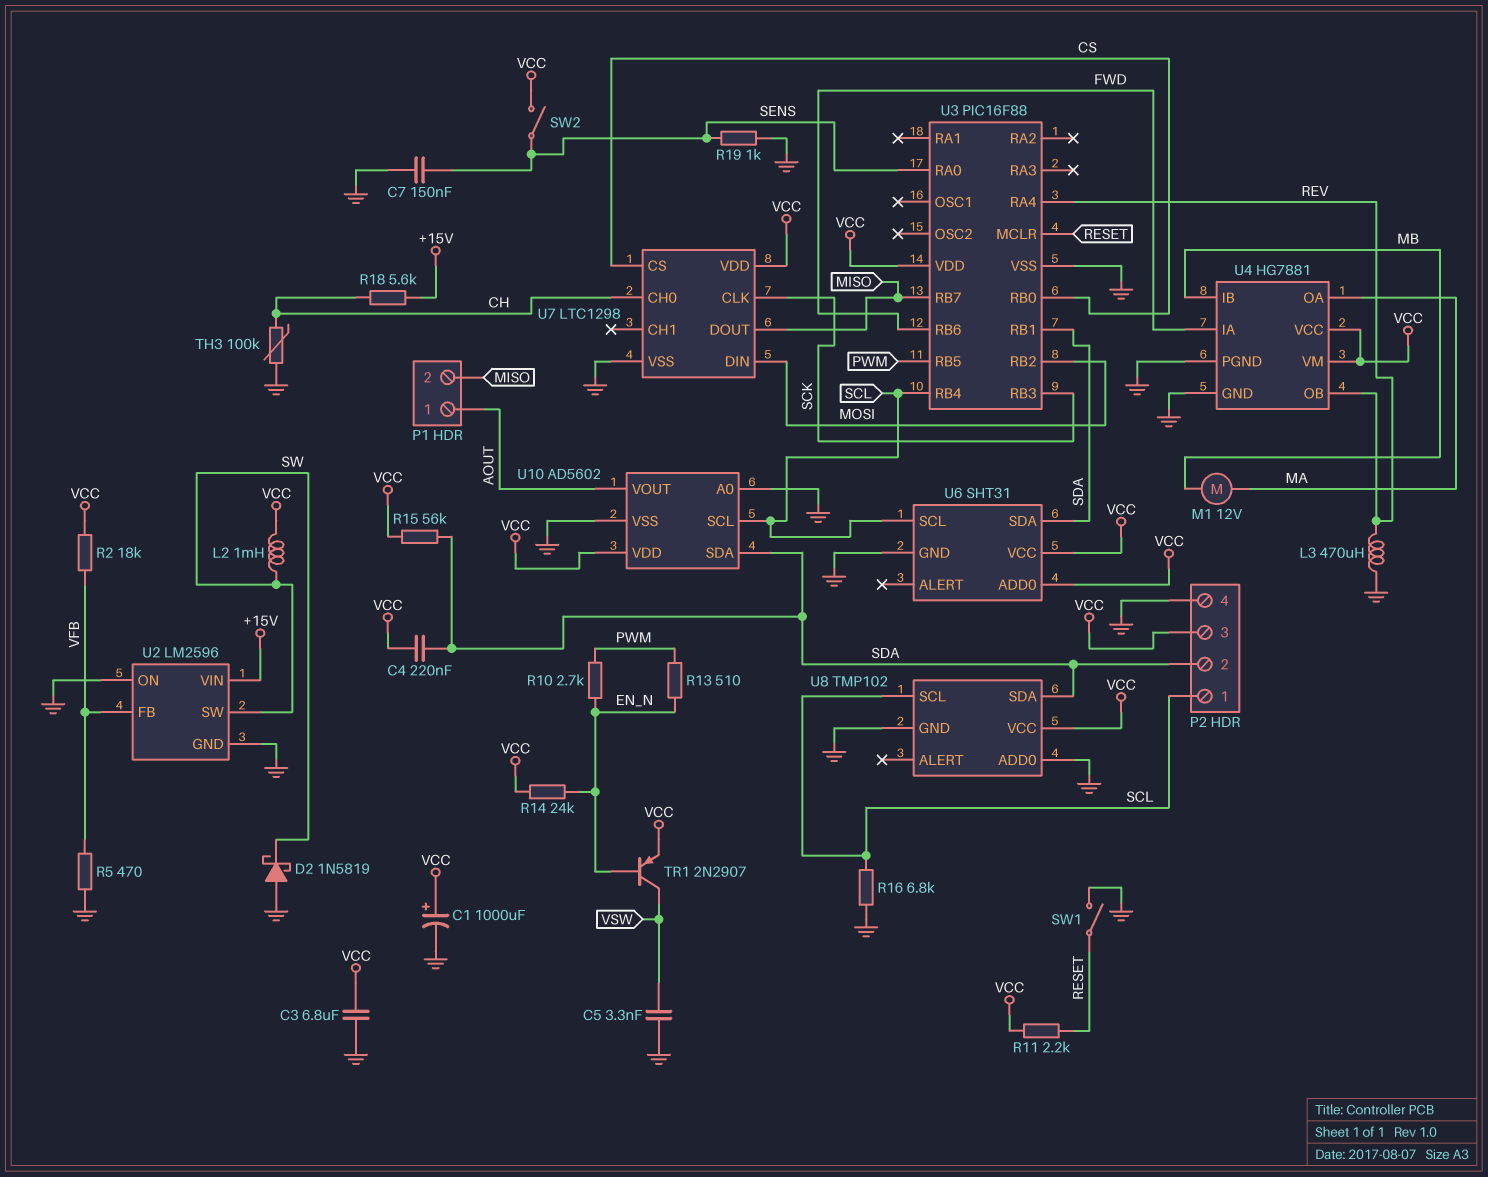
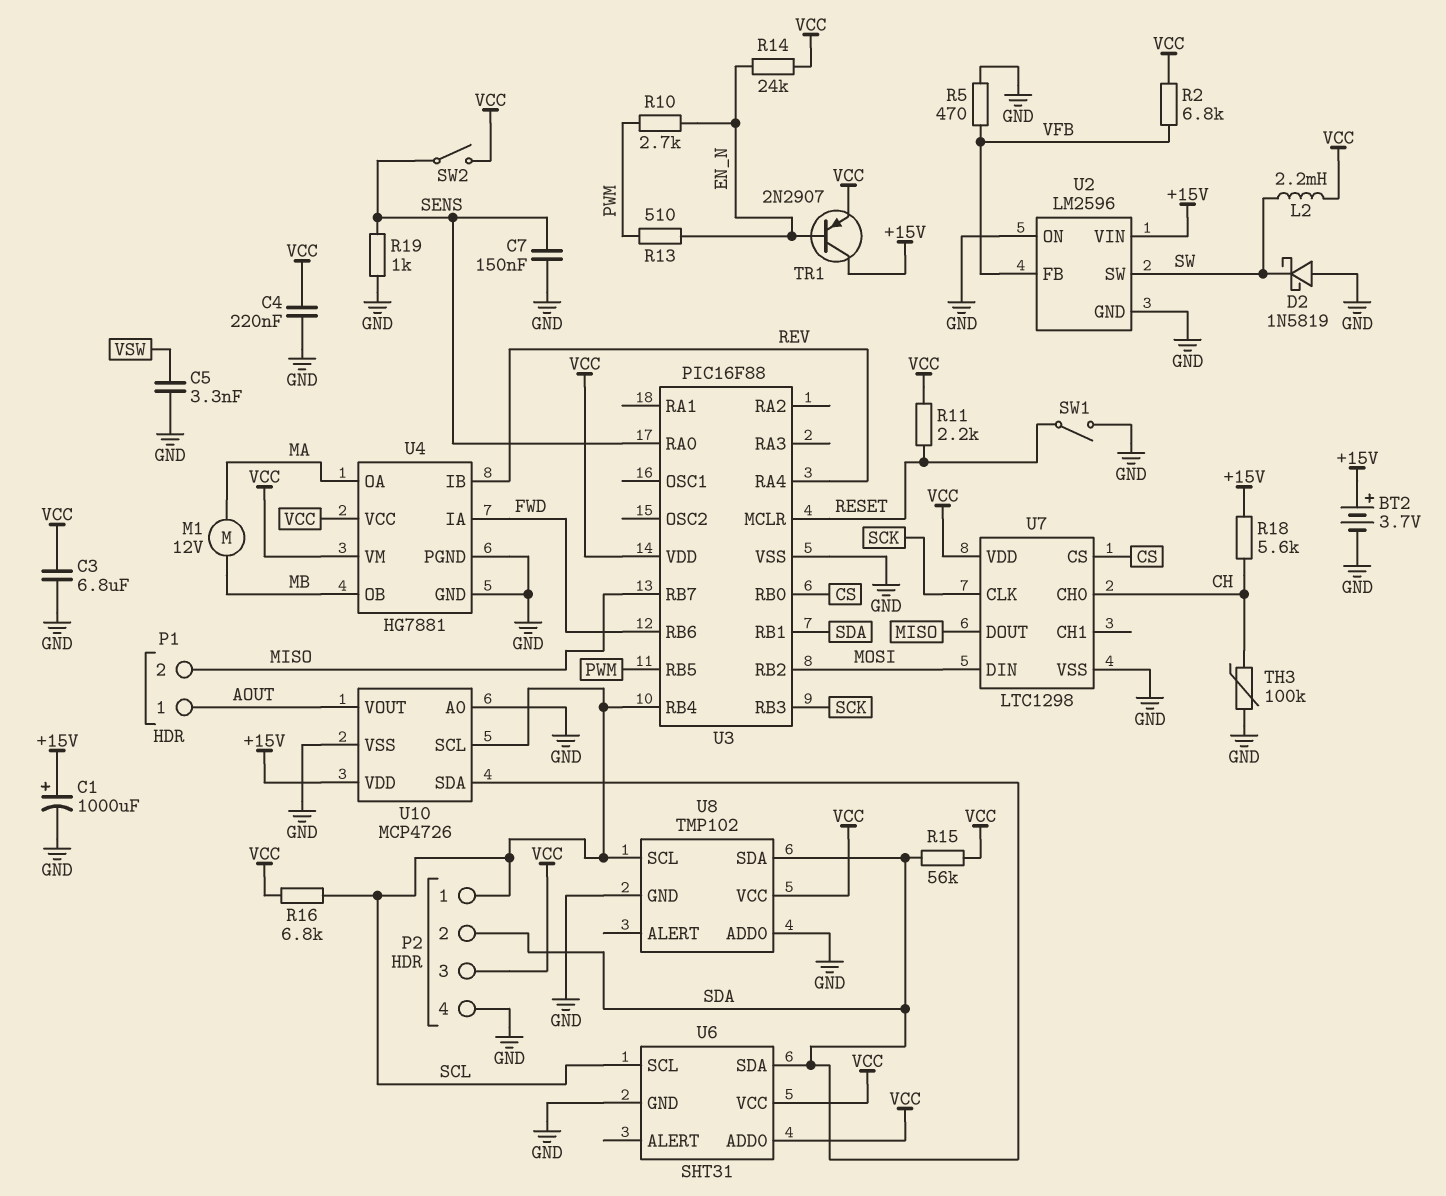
BT2: none -> 3.7V (plus +15V, minus GND)
C1: 1000uF (plus VCC, minus GND) -> 1000uF (plus +15V, minus GND)
C4: 220nF (SDA, VCC) -> 220nF (GND, VCC)
L2: 1mH (SW, VCC) -> 2.2mH (SW, VCC)
L3: 470uH (GND, REV) -> none
R2: 18k (VCC, VFB) -> 6.8k (VCC, VFB)
R16: 6.8k (GND, SCL) -> 6.8k (SCL, VCC)
TR1: PNP 2N2907 (B EN_N, C VSW, E VCC) -> PNP 2N2907 (B EN_N, C +15V, E VCC)
U4 pin IB: MB -> REV
U4 pin OB: REV -> MB
U10: AD5602 -> MCP4726
U10 pin VDD: VCC -> +15V

